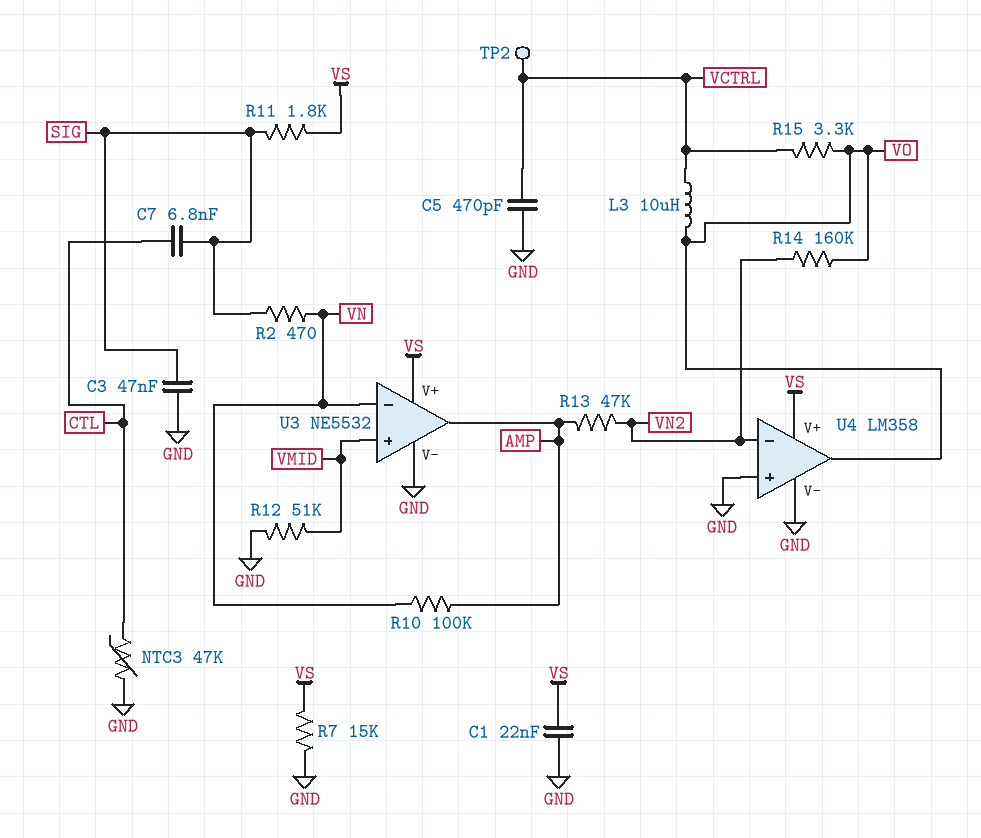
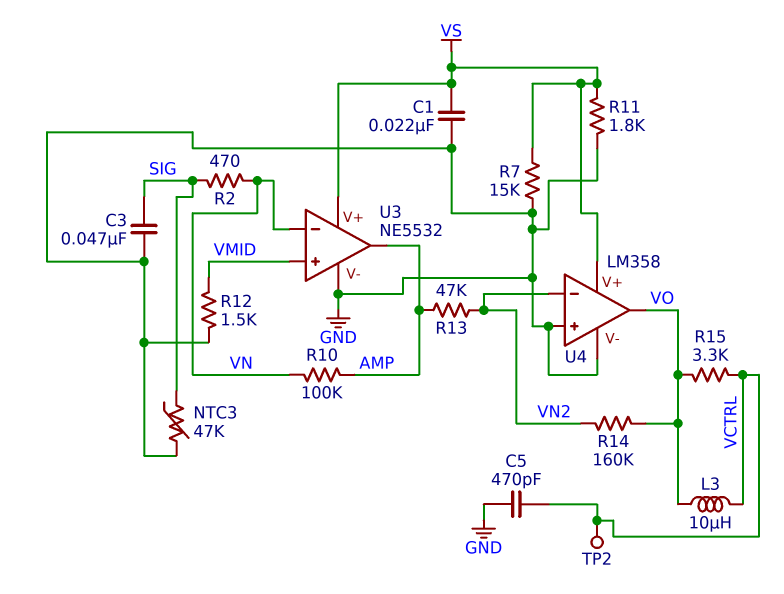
C7: 6.8nF (CTL, SIG) -> none
NTC3: 47k (CTL, GND) -> 47k (GND, SIG)
R11: 1.8k (SIG, VS) -> 1.8k (GND, VS)
R12: 51k (GND, VMID) -> 1.5k (GND, VMID)

